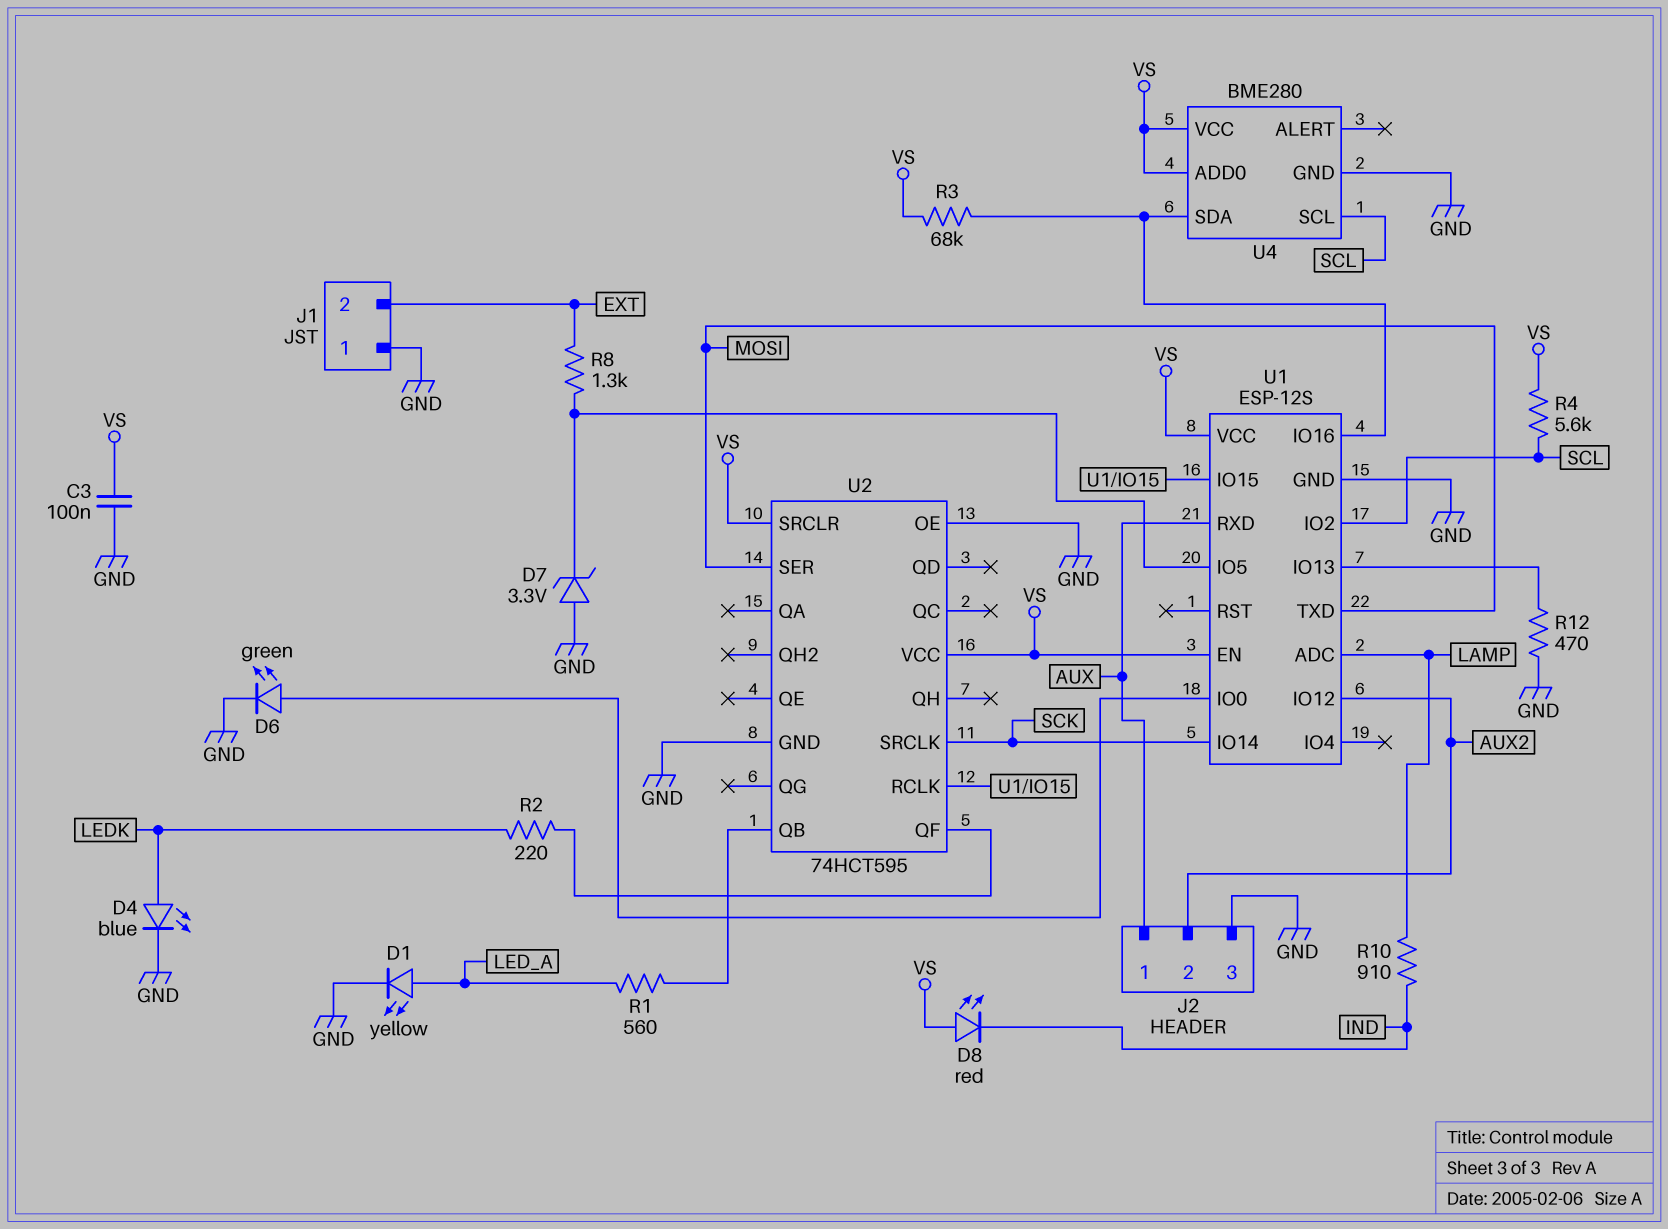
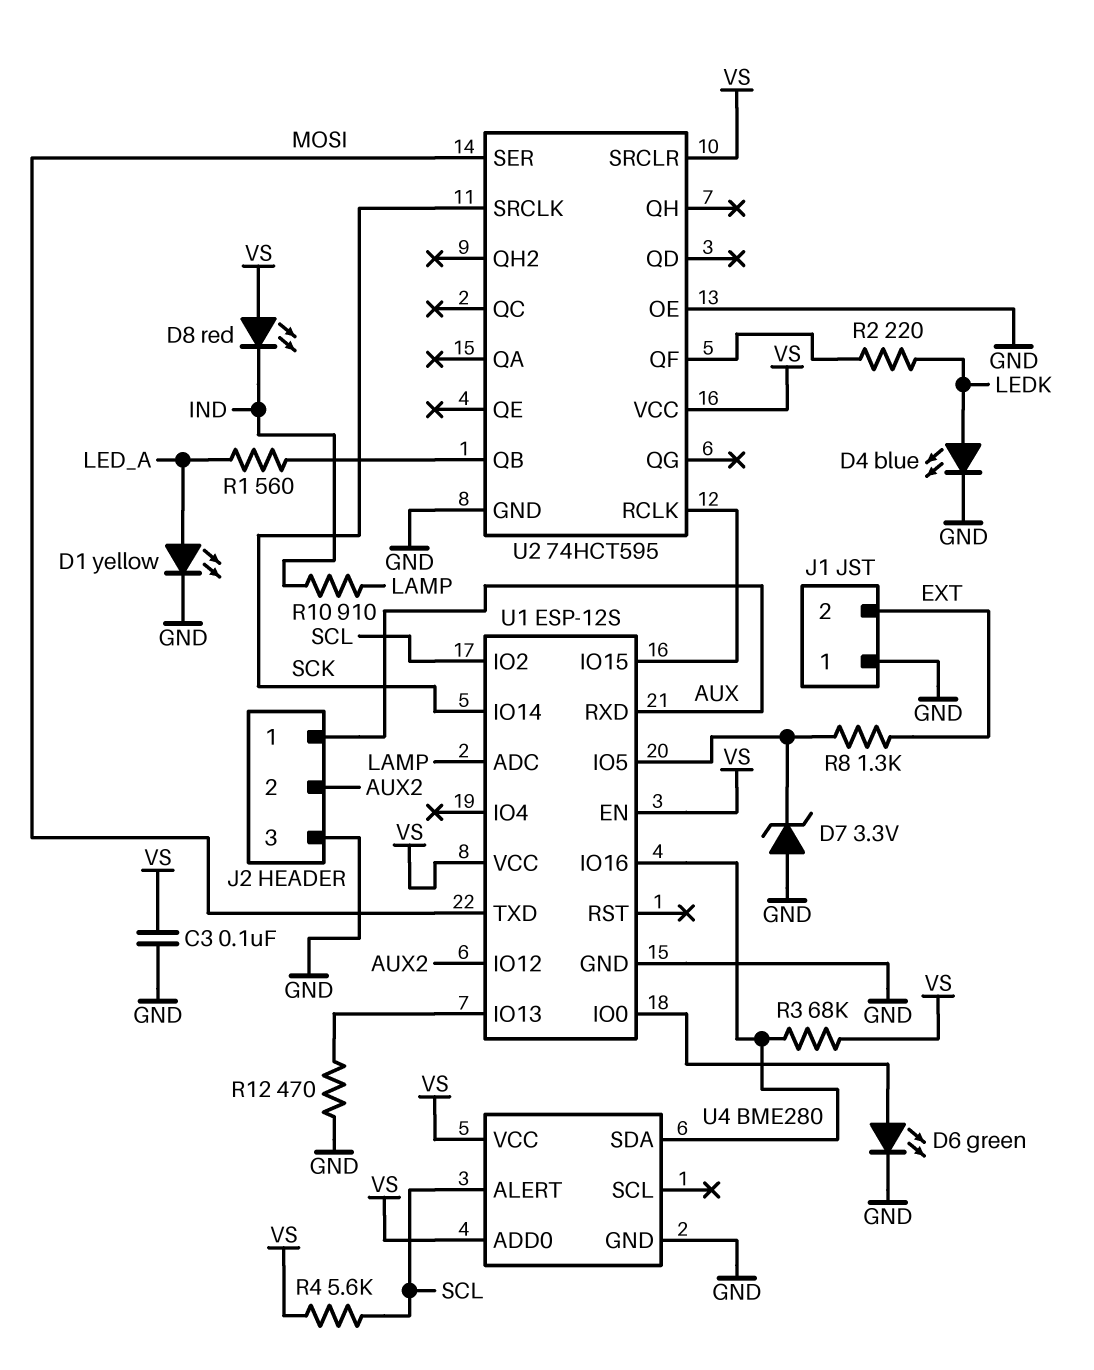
U4 pin ALERT: none -> SCL
U4 pin SCL: SCL -> none

